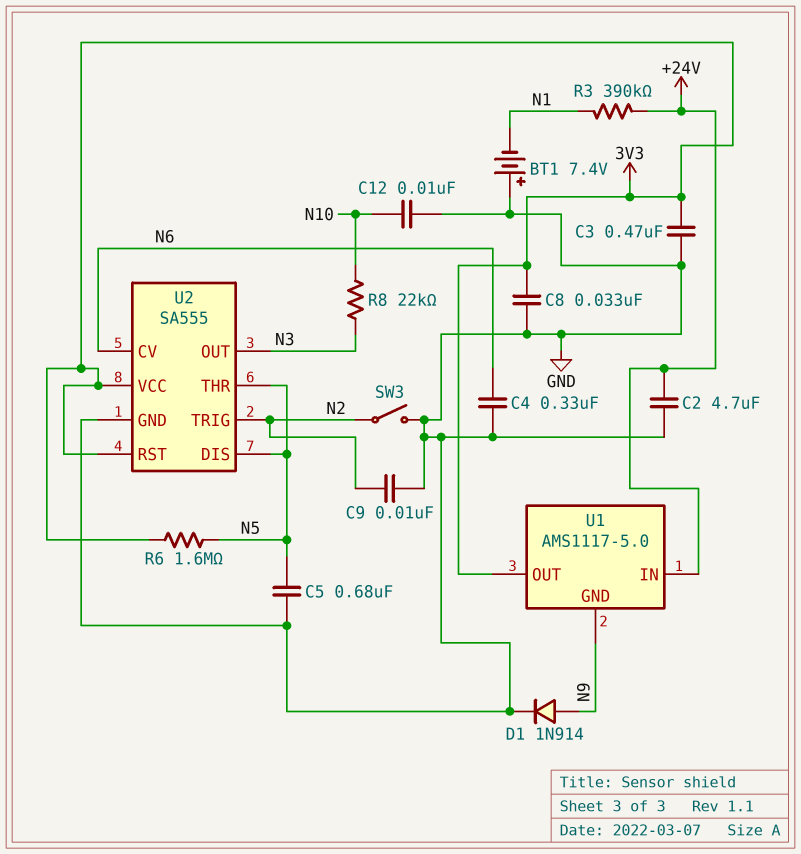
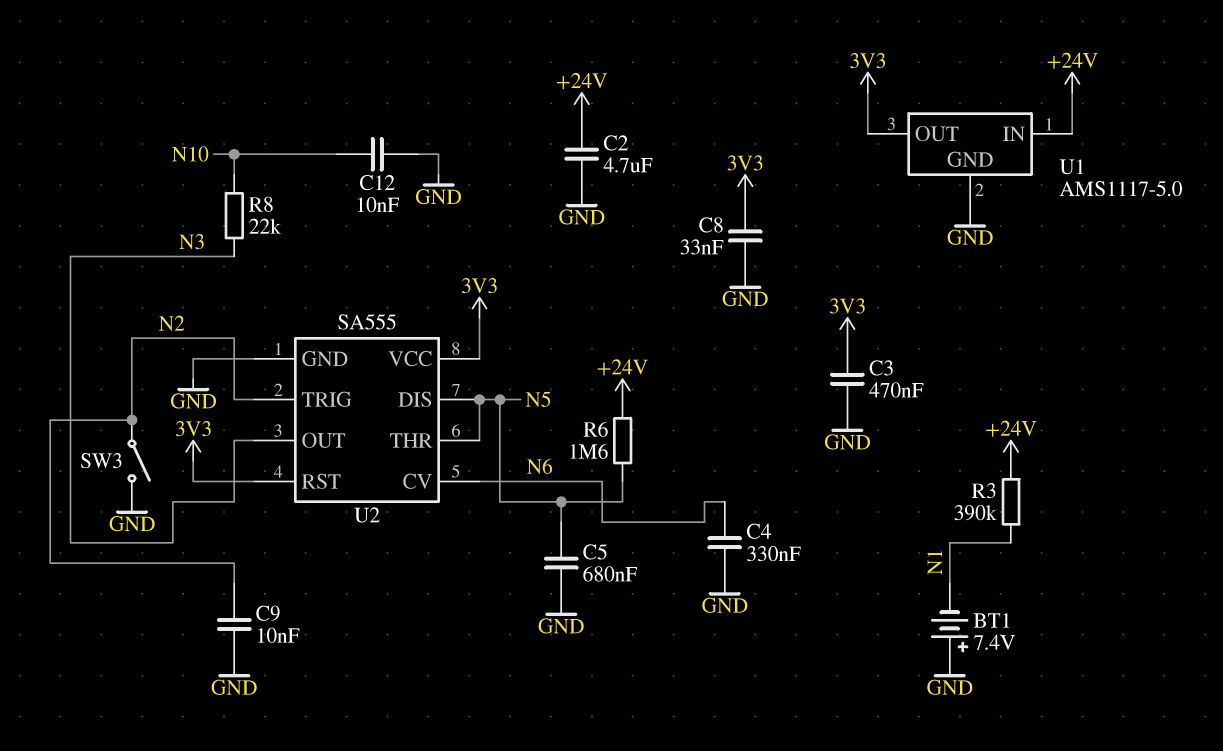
D1: diode 1N914 (A N9, K GND) -> none
R6: 1.6M (3V3, N5) -> 1.6M (+24V, N5)
U1 pin GND: N9 -> GND

